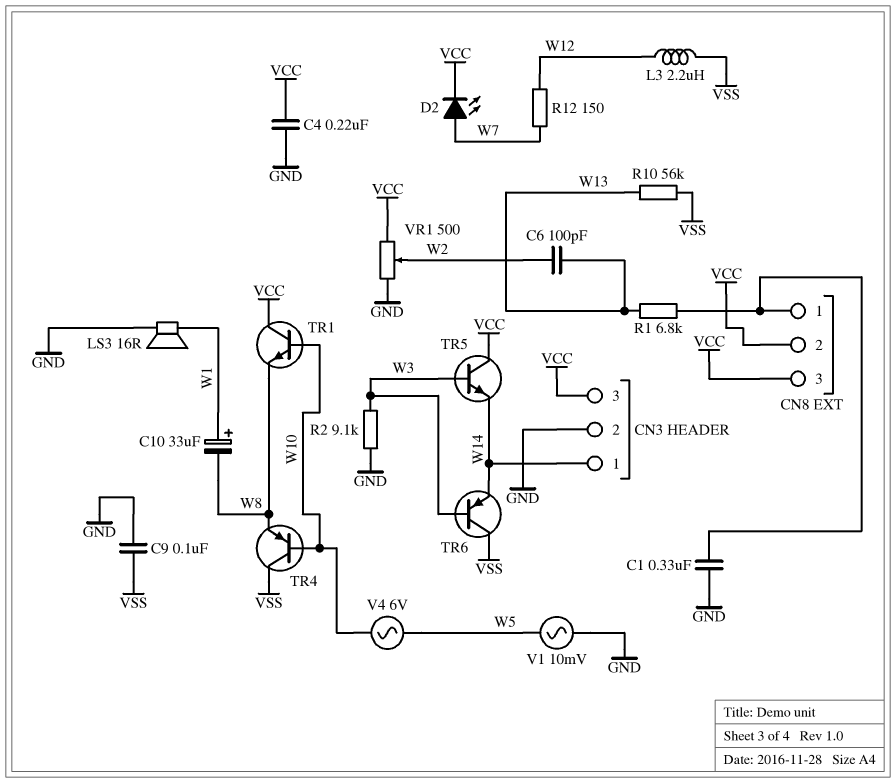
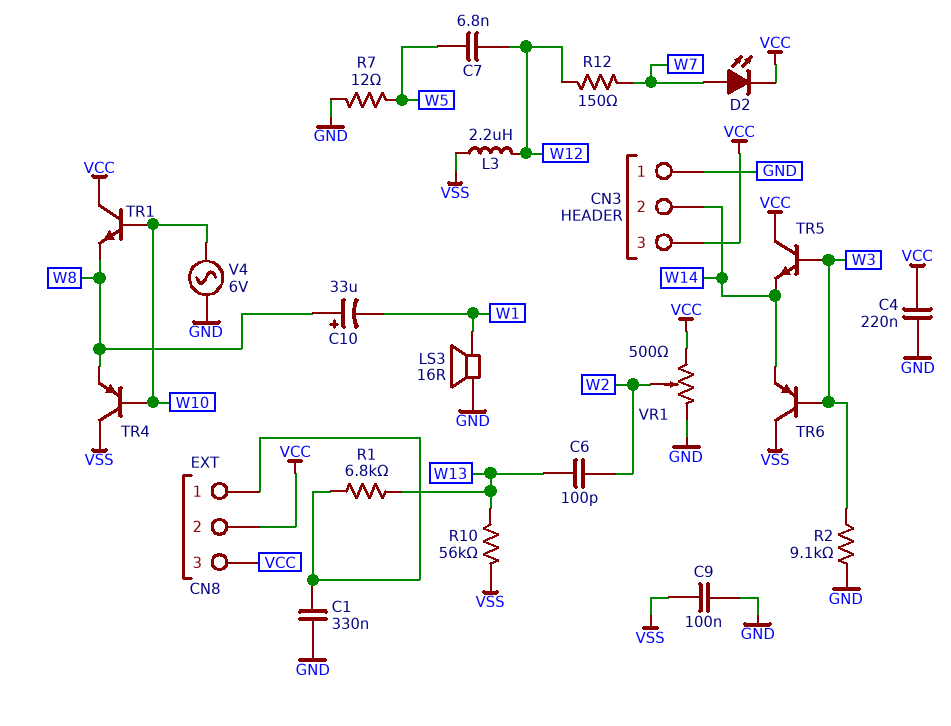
C7: none -> 6.8nF (W5, W12)
C10: 33uF (plus W1, minus W8) -> 33uF (plus W8, minus W1)
CN3 pin 1: W14 -> GND
CN3 pin 2: GND -> W14
R7: none -> 12 (GND, W5)
V1: AC 10mV (GND, W5) -> none
V4: AC 6V (W5, W10) -> AC 6V (GND, W10)

